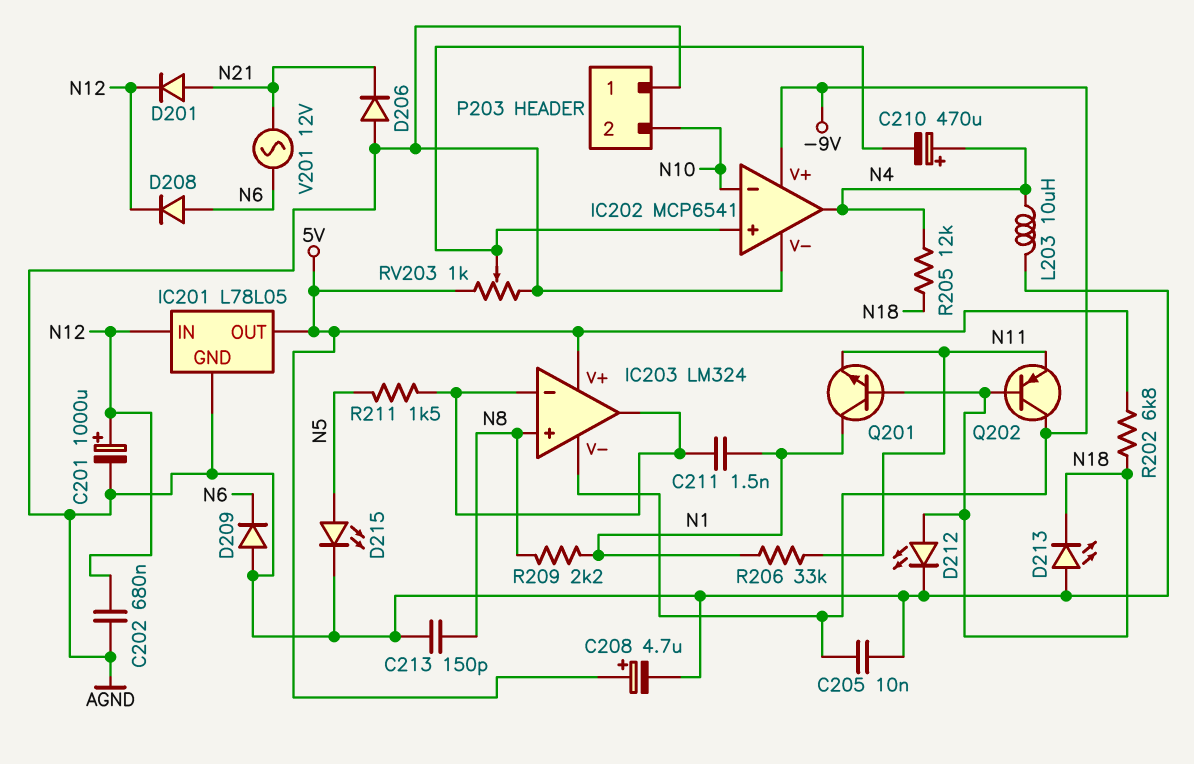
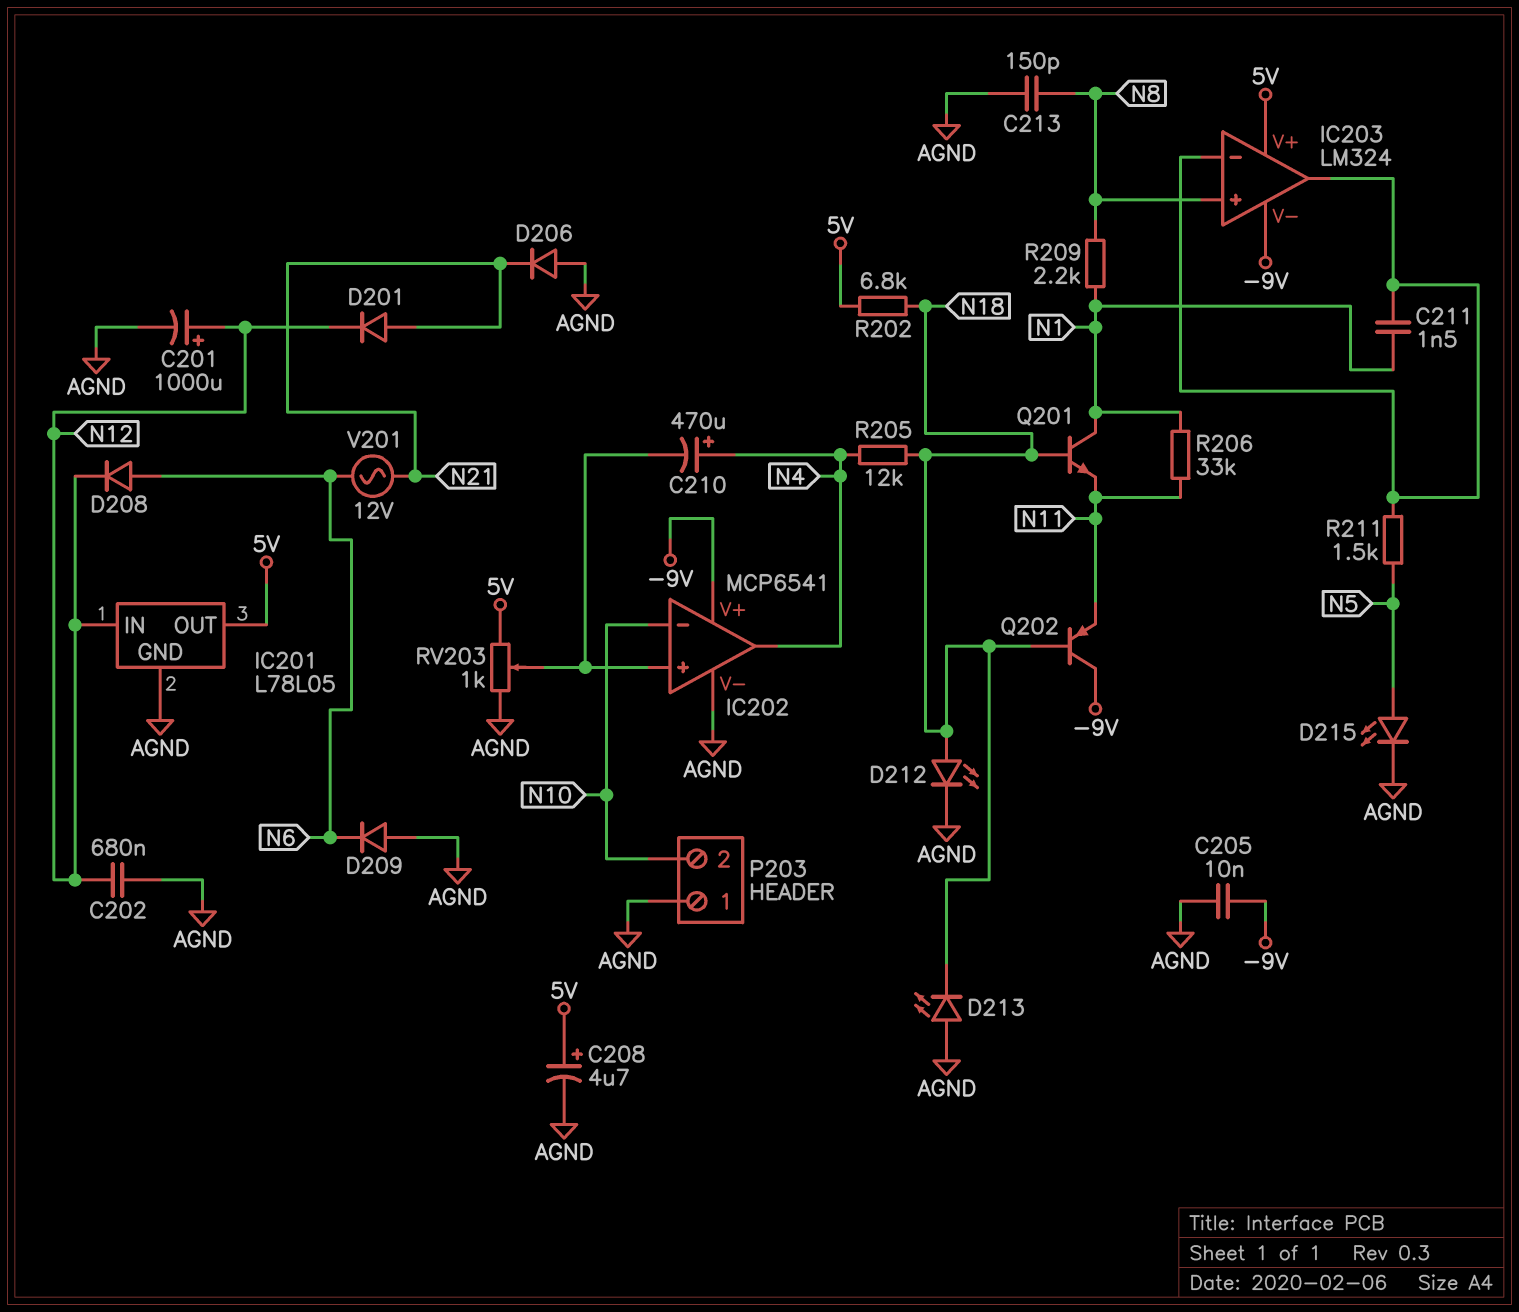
L203: 10uH (AGND, N4) -> none

